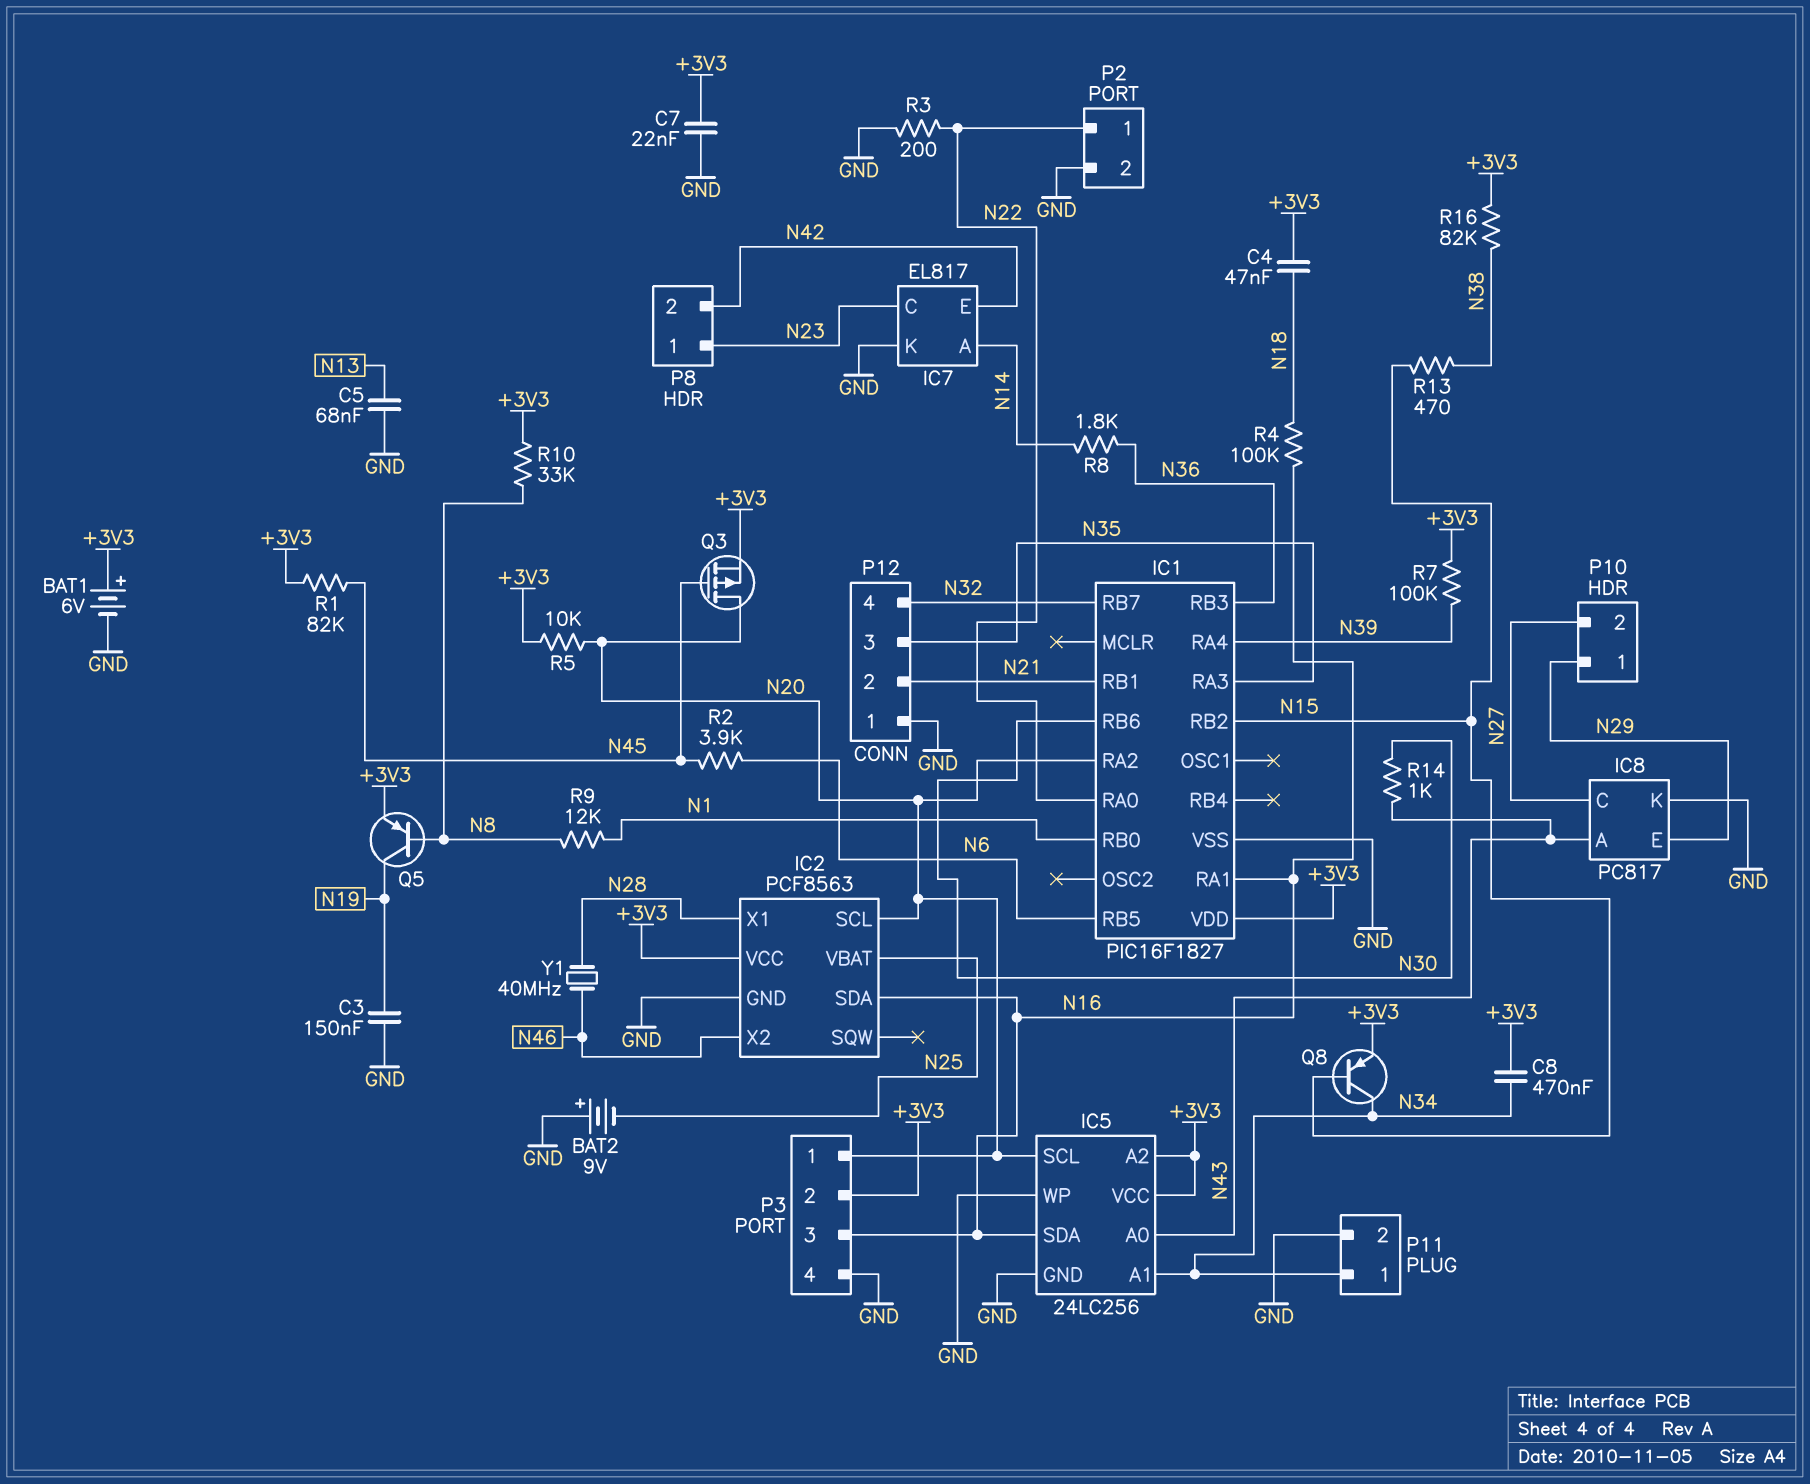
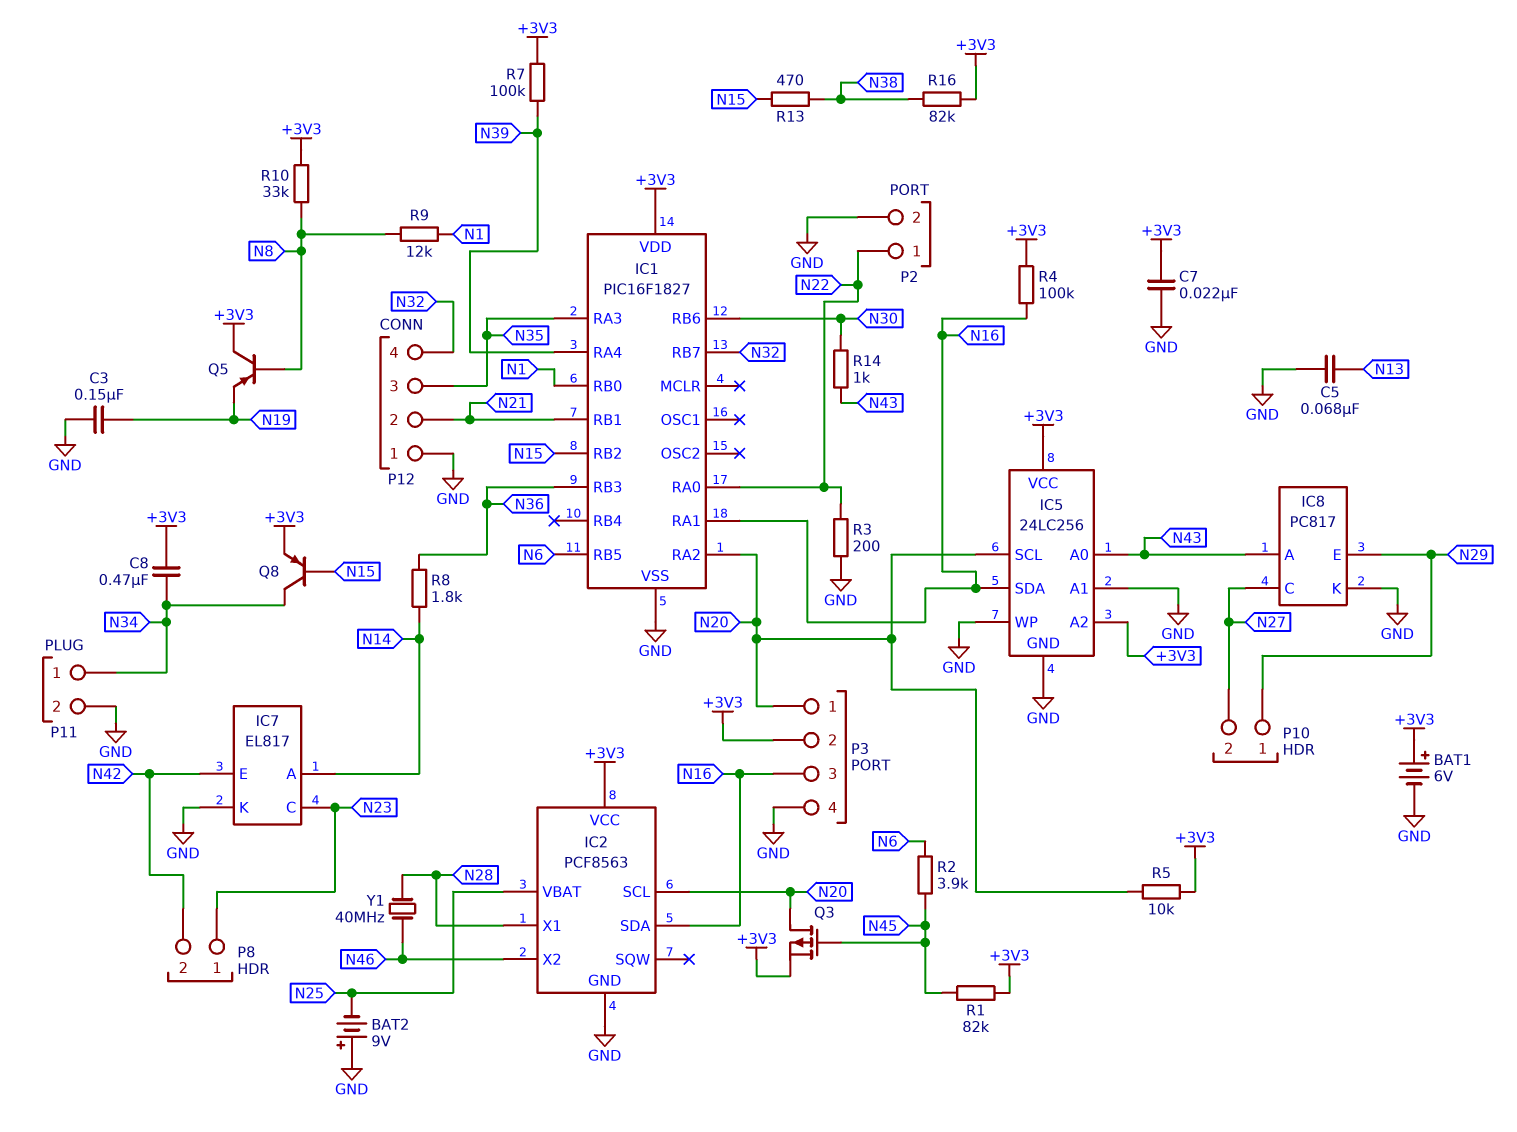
C4: 47nF (+3V3, N18) -> none
IC5 pin A1: N34 -> GND
Q5: PNP (B N8, C N19, E +3V3) -> PNP (B N8, C +3V3, E N19)
R4: 100k (N16, N18) -> 100k (+3V3, N16)

